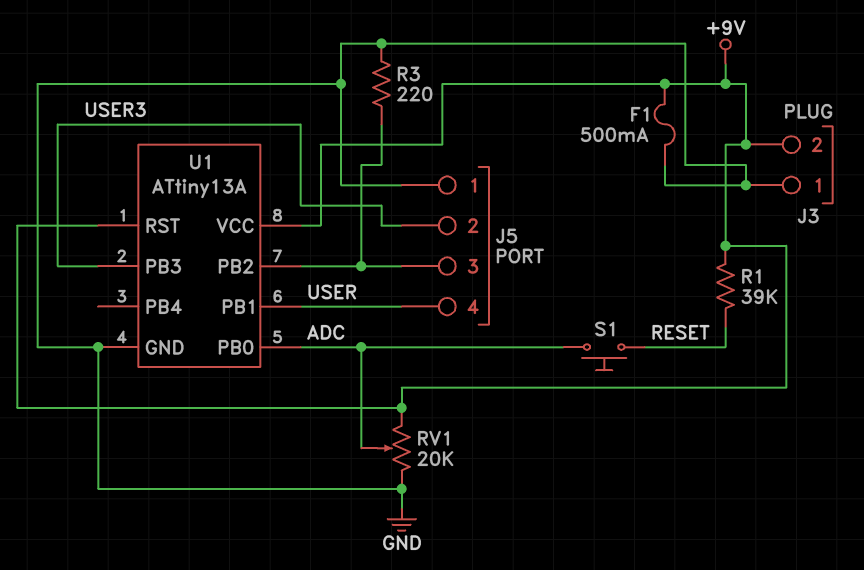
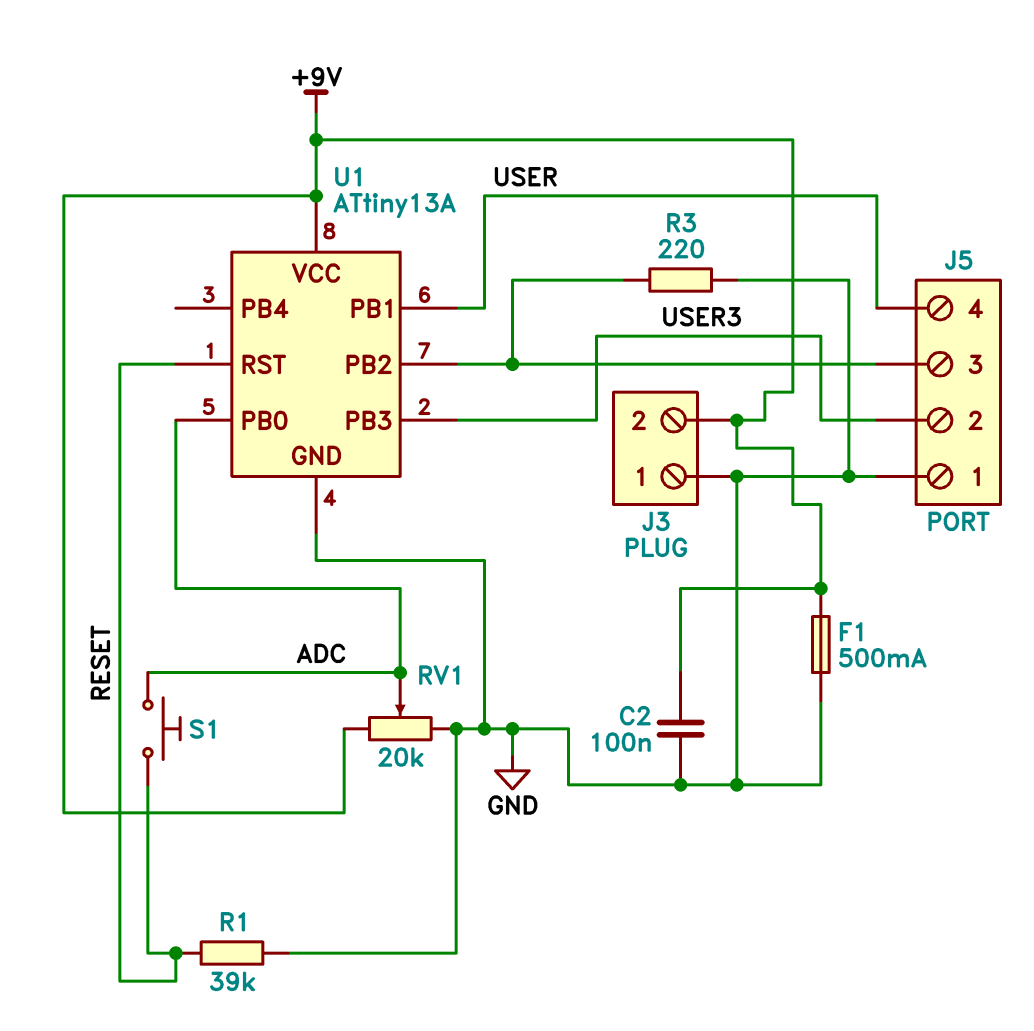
C2: none -> 100nF (+9V, GND)
R1: 39k (+9V, RESET) -> 39k (GND, RESET)
U1 pin RST: +9V -> RESET

